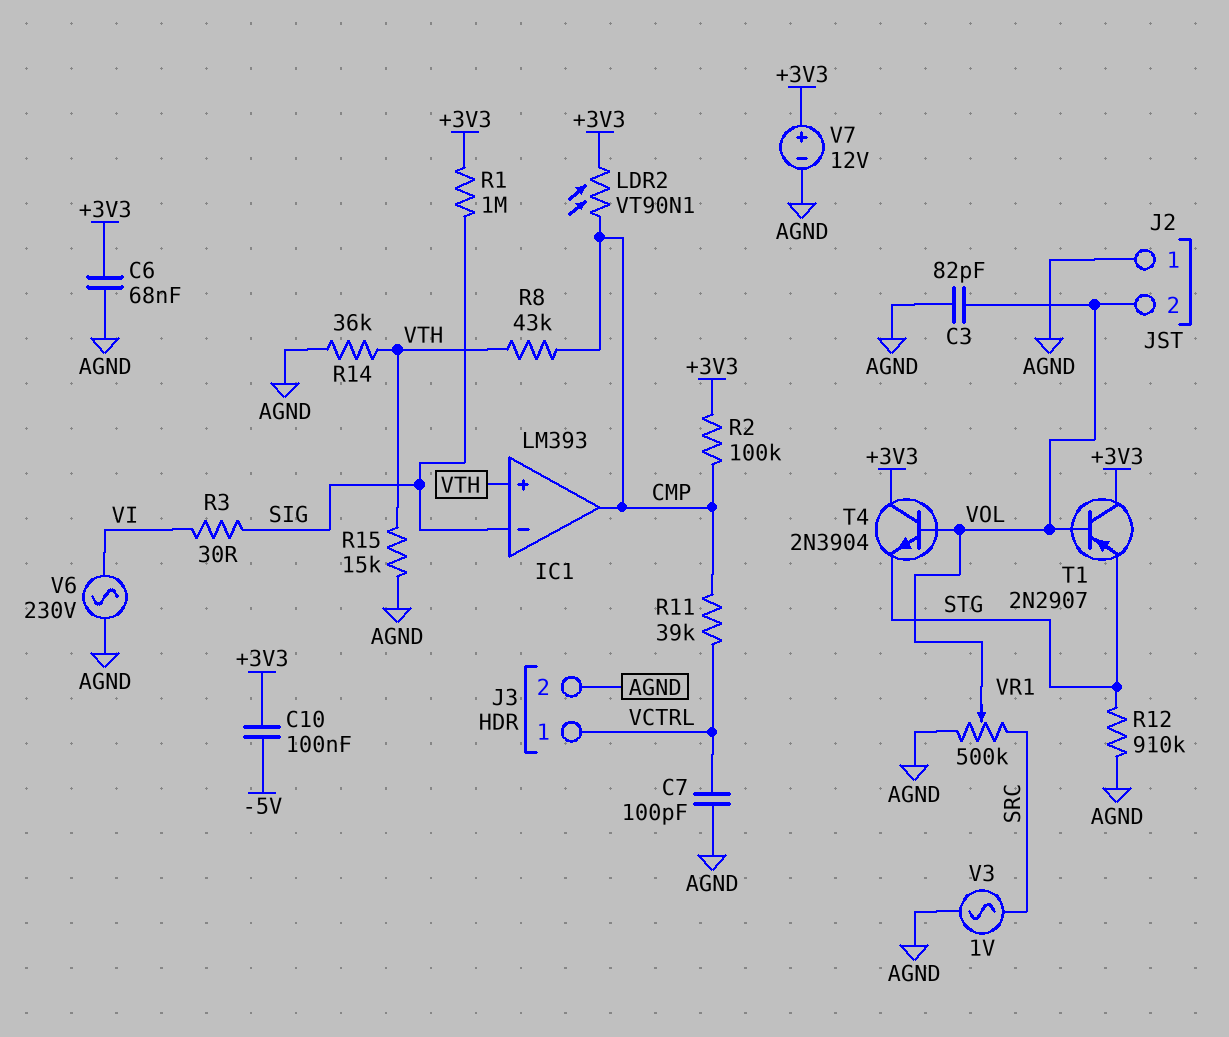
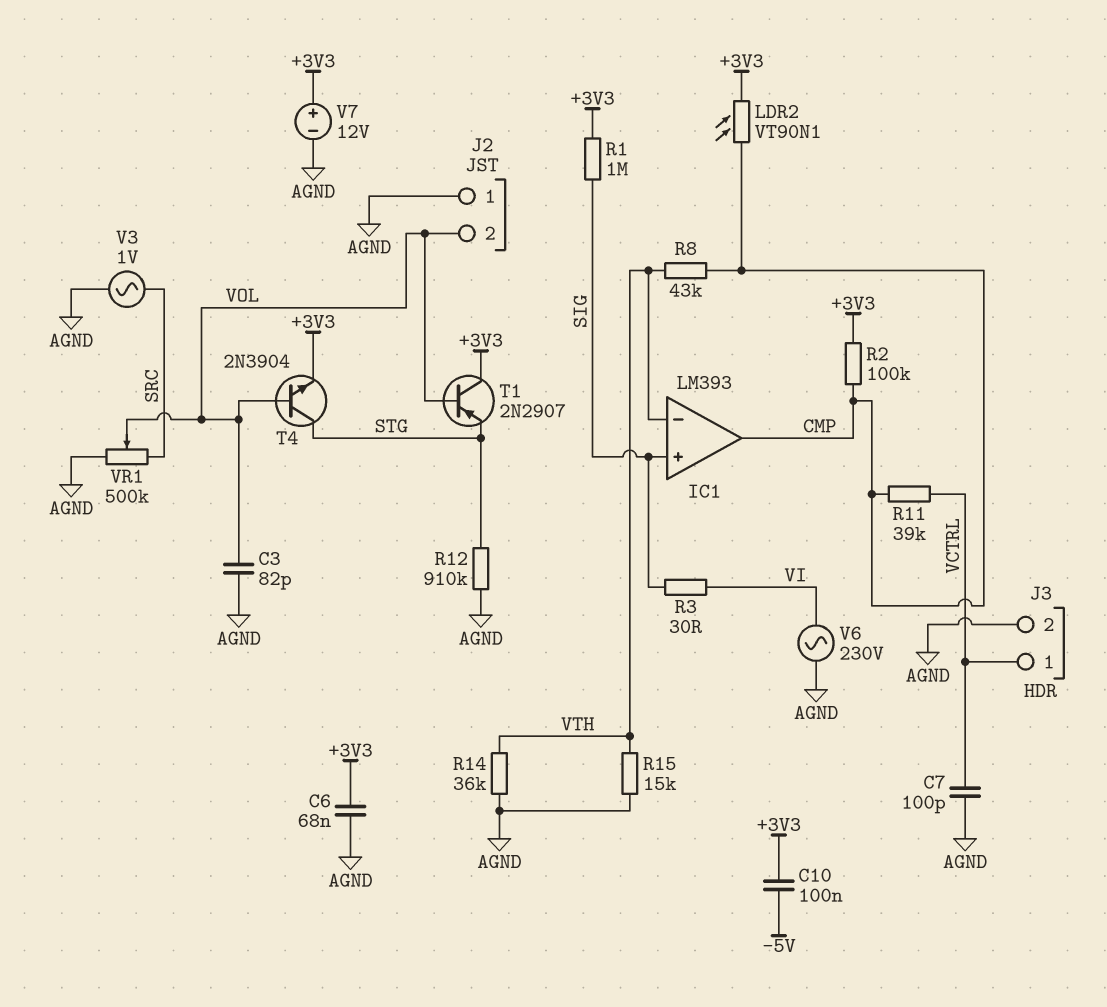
IC1 pin in+: VTH -> SIG
IC1 pin in-: SIG -> VTH
T4: NPN 2N3904 (B VOL, C +3V3, E STG) -> NPN 2N3904 (B VOL, C STG, E +3V3)

